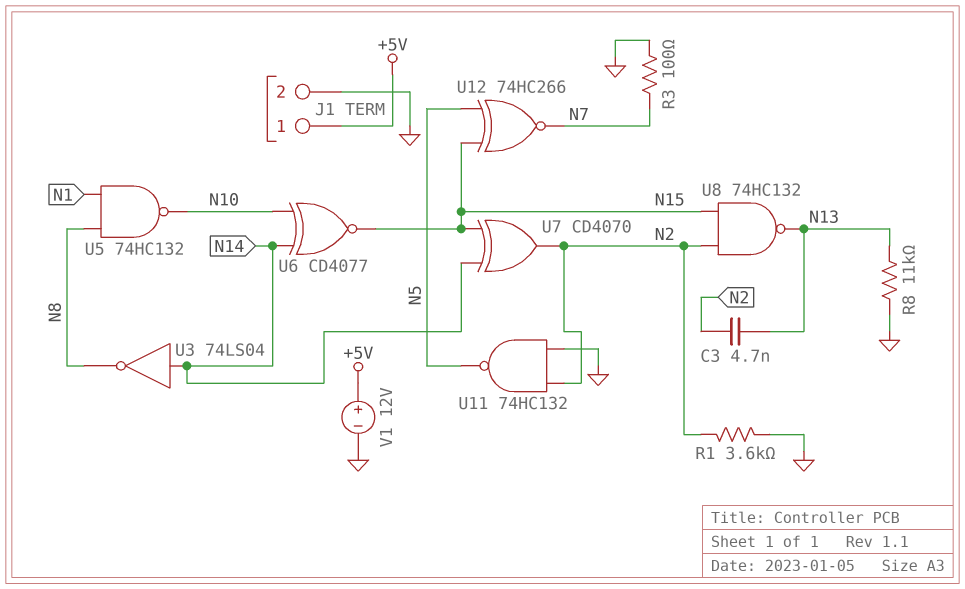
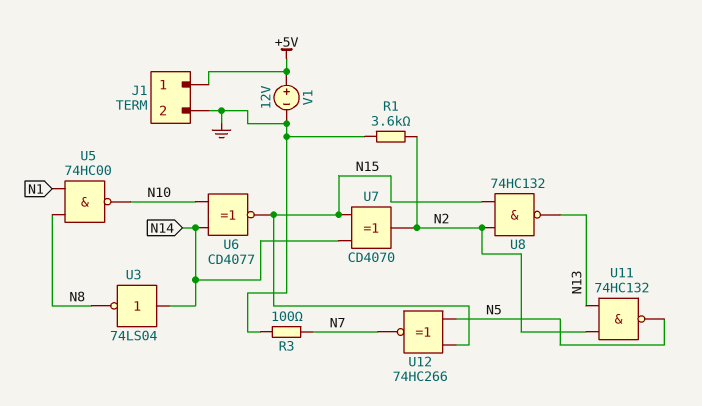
C3: 4.7nF (N2, N13) -> none
R8: 11k (GND, N13) -> none
U5: NAND 74HC132 (in N1, in N8, out N10) -> NAND 74HC00 (in N1, in N8, out N10)
U11: NAND 74HC132 (in GND, in N2, out N5) -> NAND 74HC132 (in N2, in N13, out N5)

